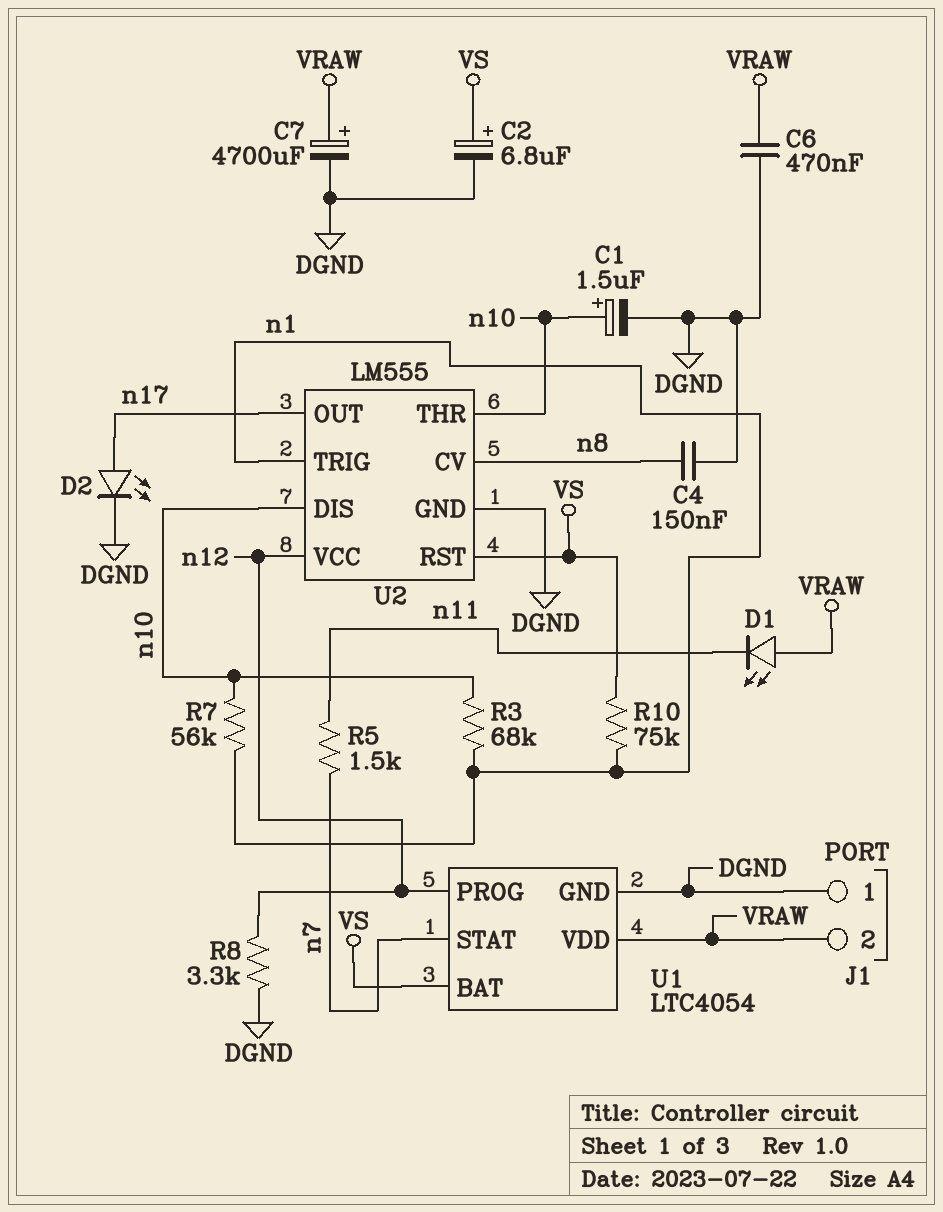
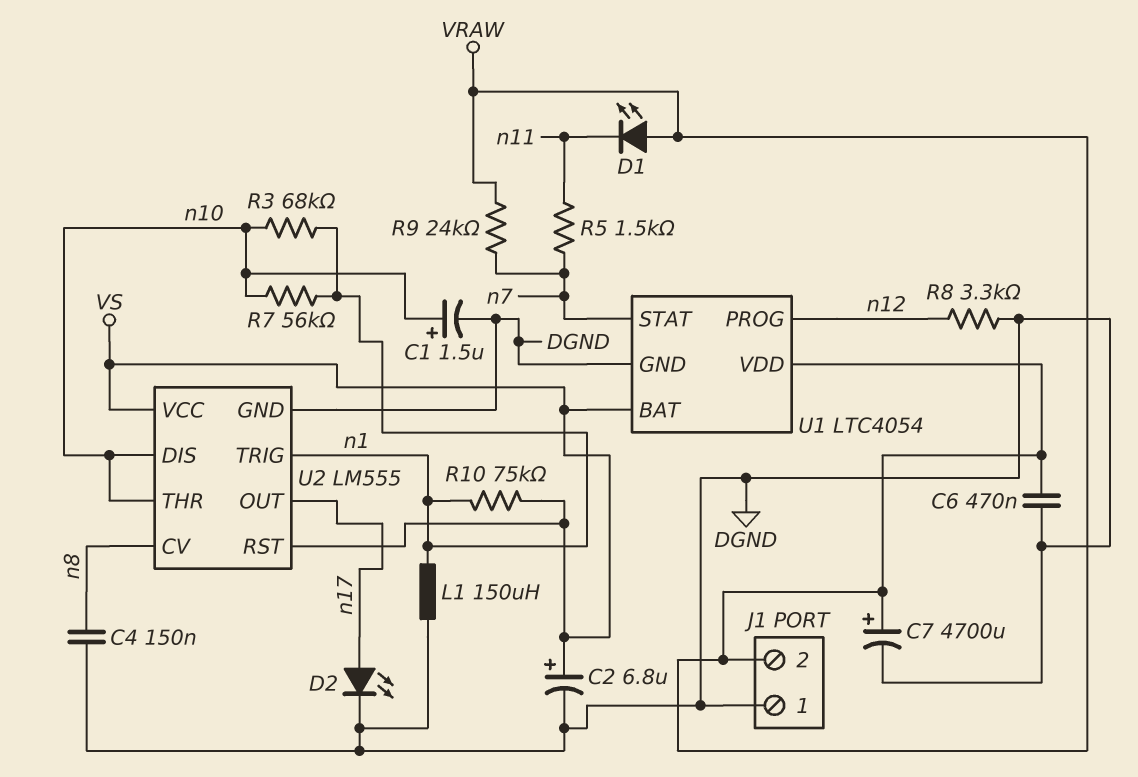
L1: none -> 150uH (DGND, n1)
R9: none -> 24k (VRAW, n7)
U2 pin VCC: n12 -> VS

